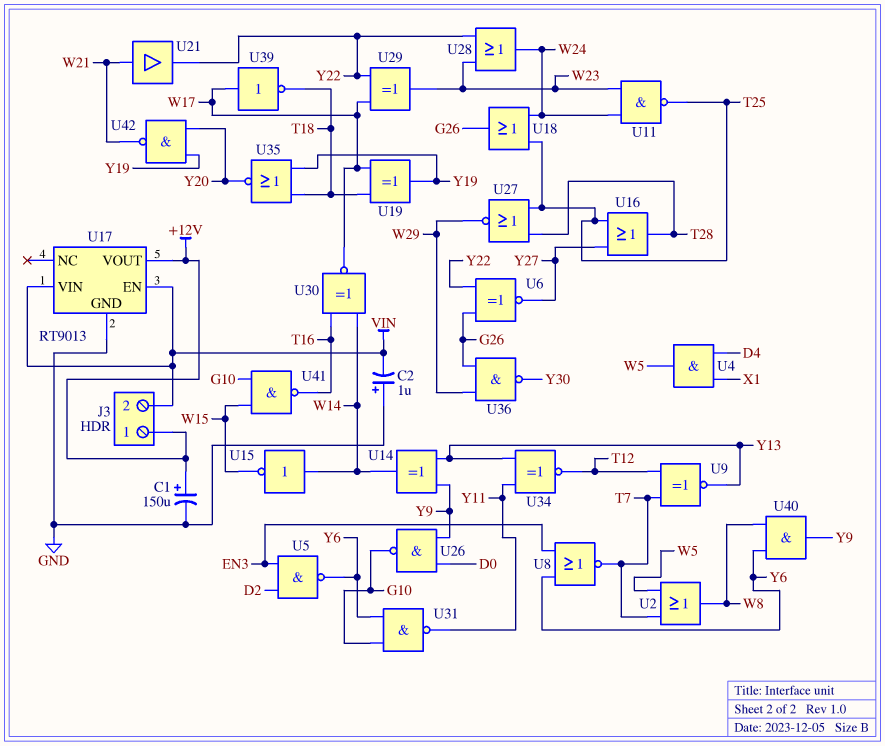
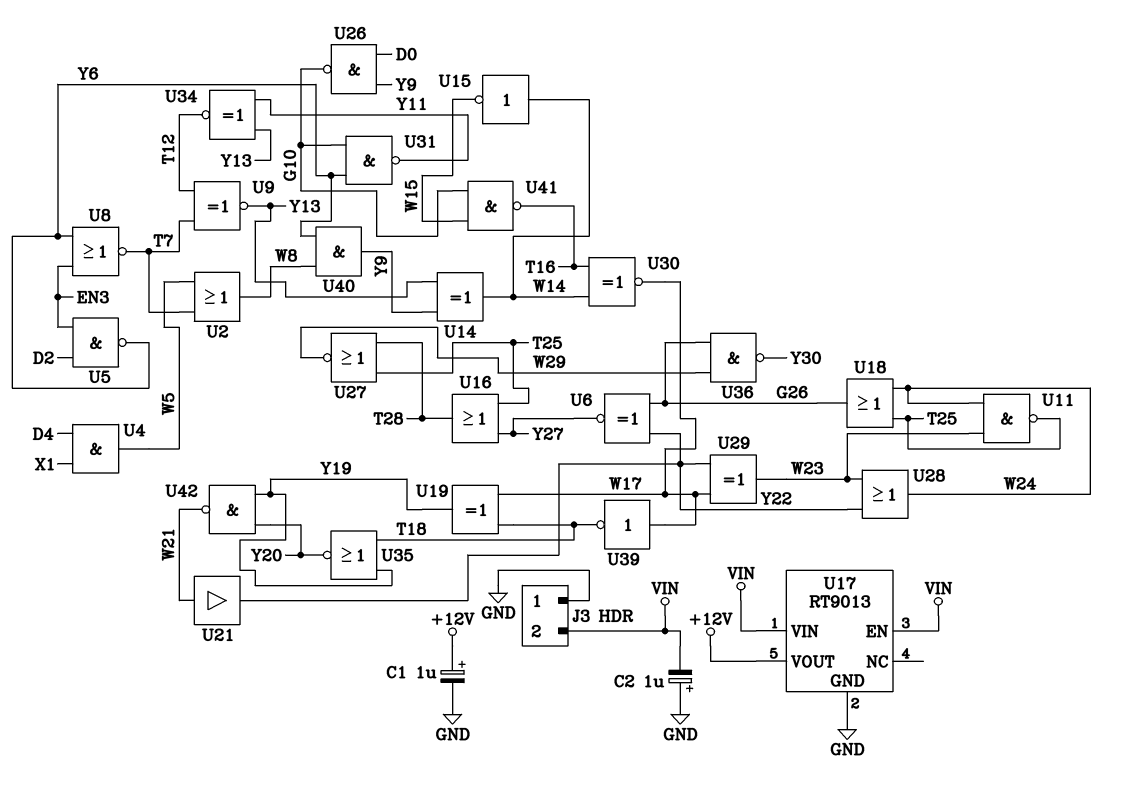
C1: 150uF (plus +12V, minus GND) -> 1uF (plus +12V, minus GND)
J3 pin 1: +12V -> GND

